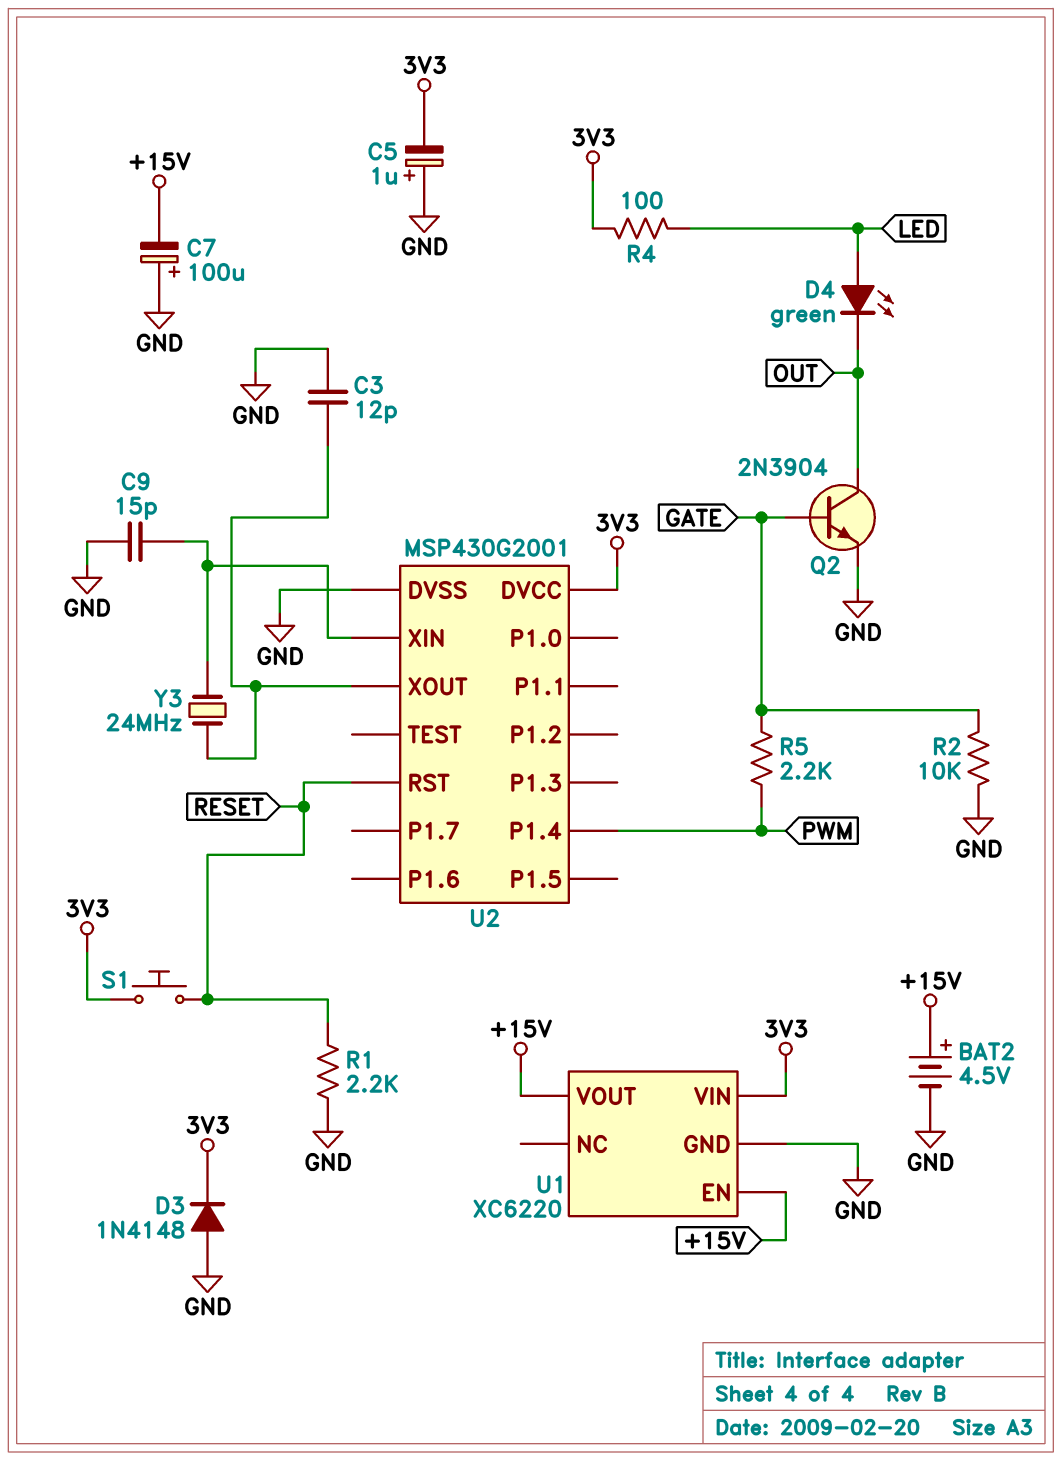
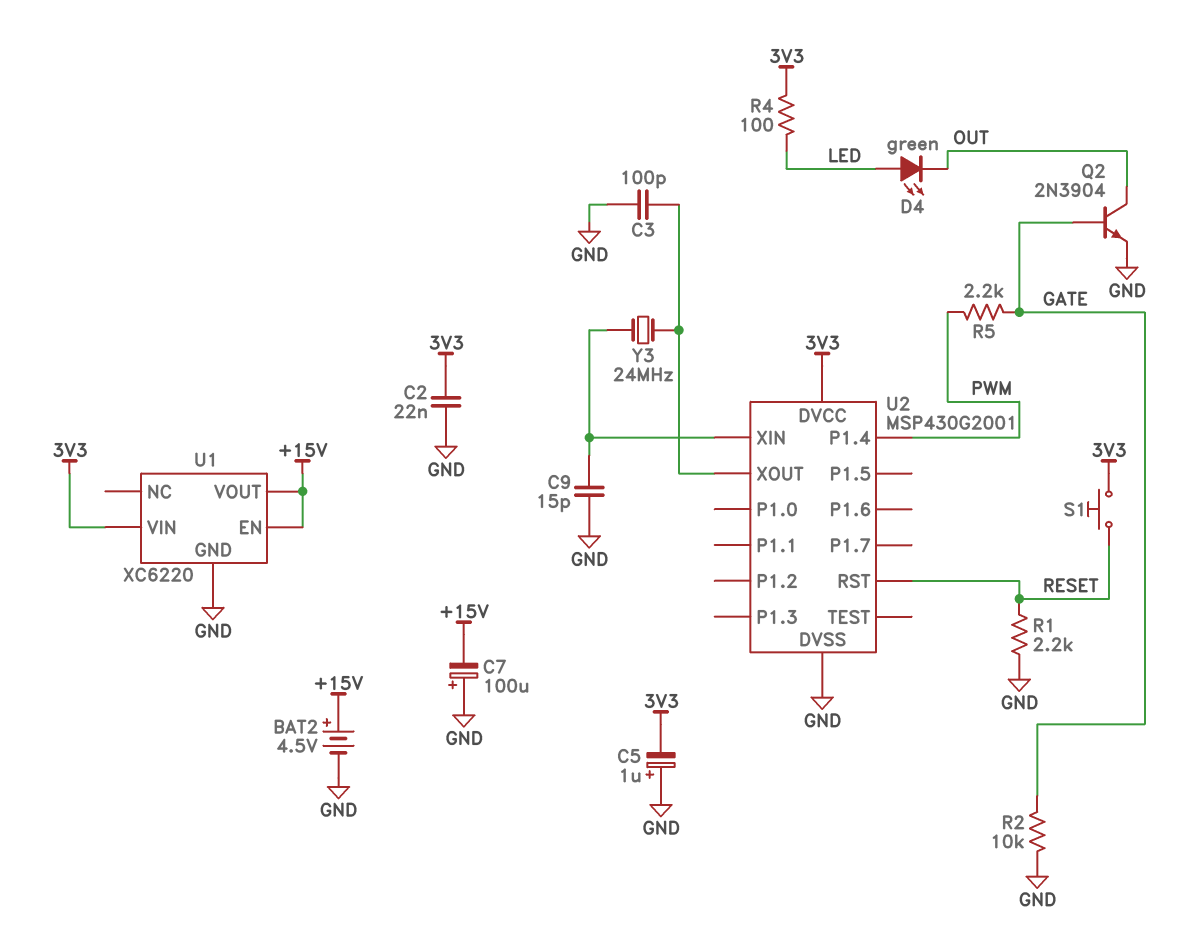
C2: none -> 22nF (3V3, GND)
C3: 12pF (GND, U2/XOUT) -> 100pF (GND, U2/XOUT)
D3: diode 1N4148 (A GND, K 3V3) -> none

